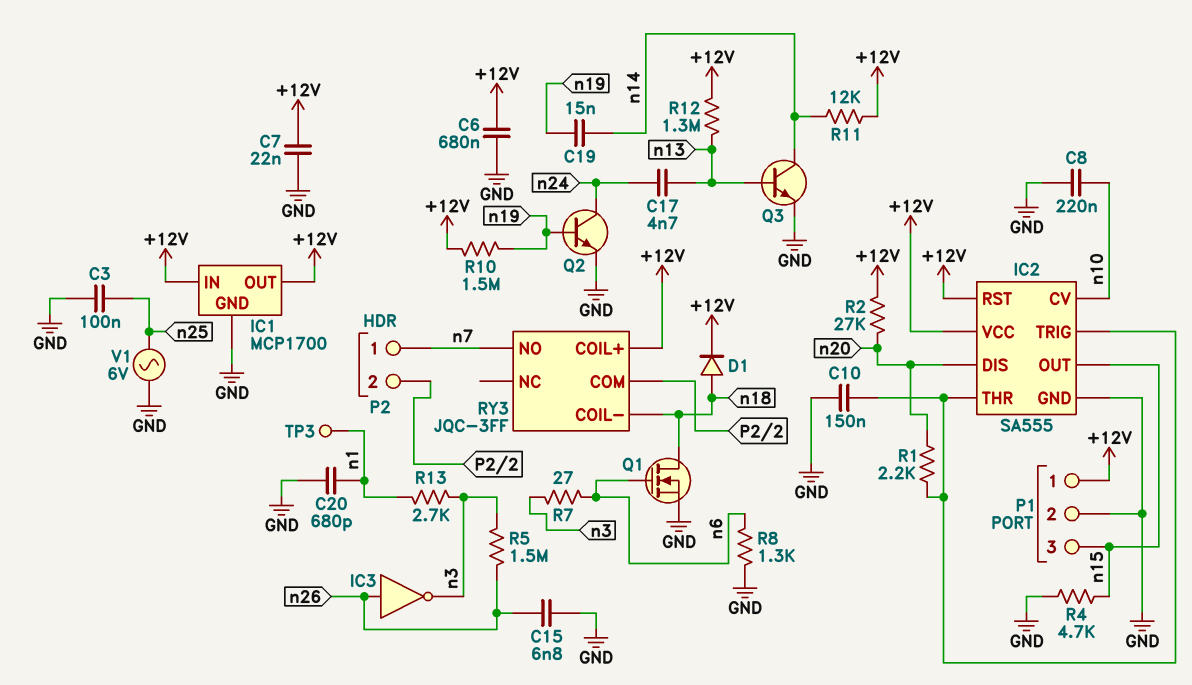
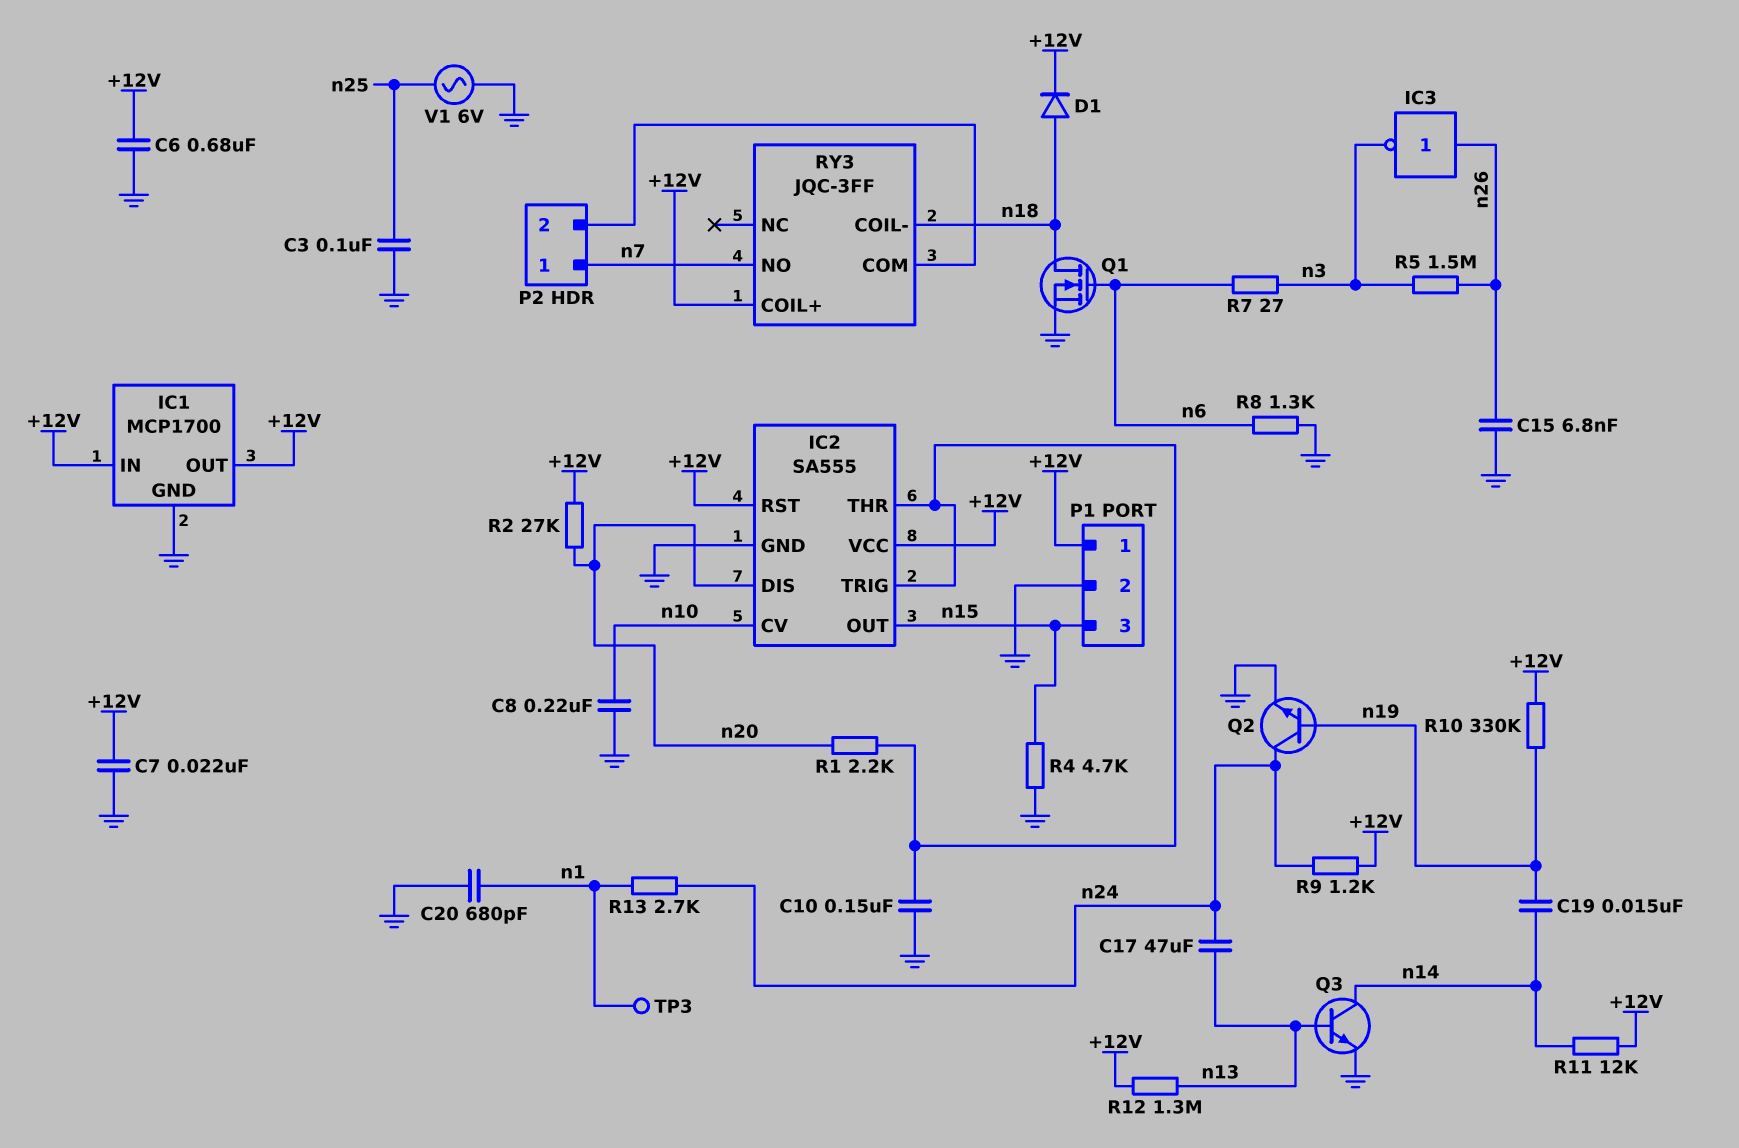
C17: 4.7nF (n13, n24) -> 47uF (n13, n24)
R9: none -> 1.2k (+12V, n24)
R10: 1.5M (+12V, n19) -> 330k (+12V, n19)
R13: 2.7k (n1, n3) -> 2.7k (n1, n24)

